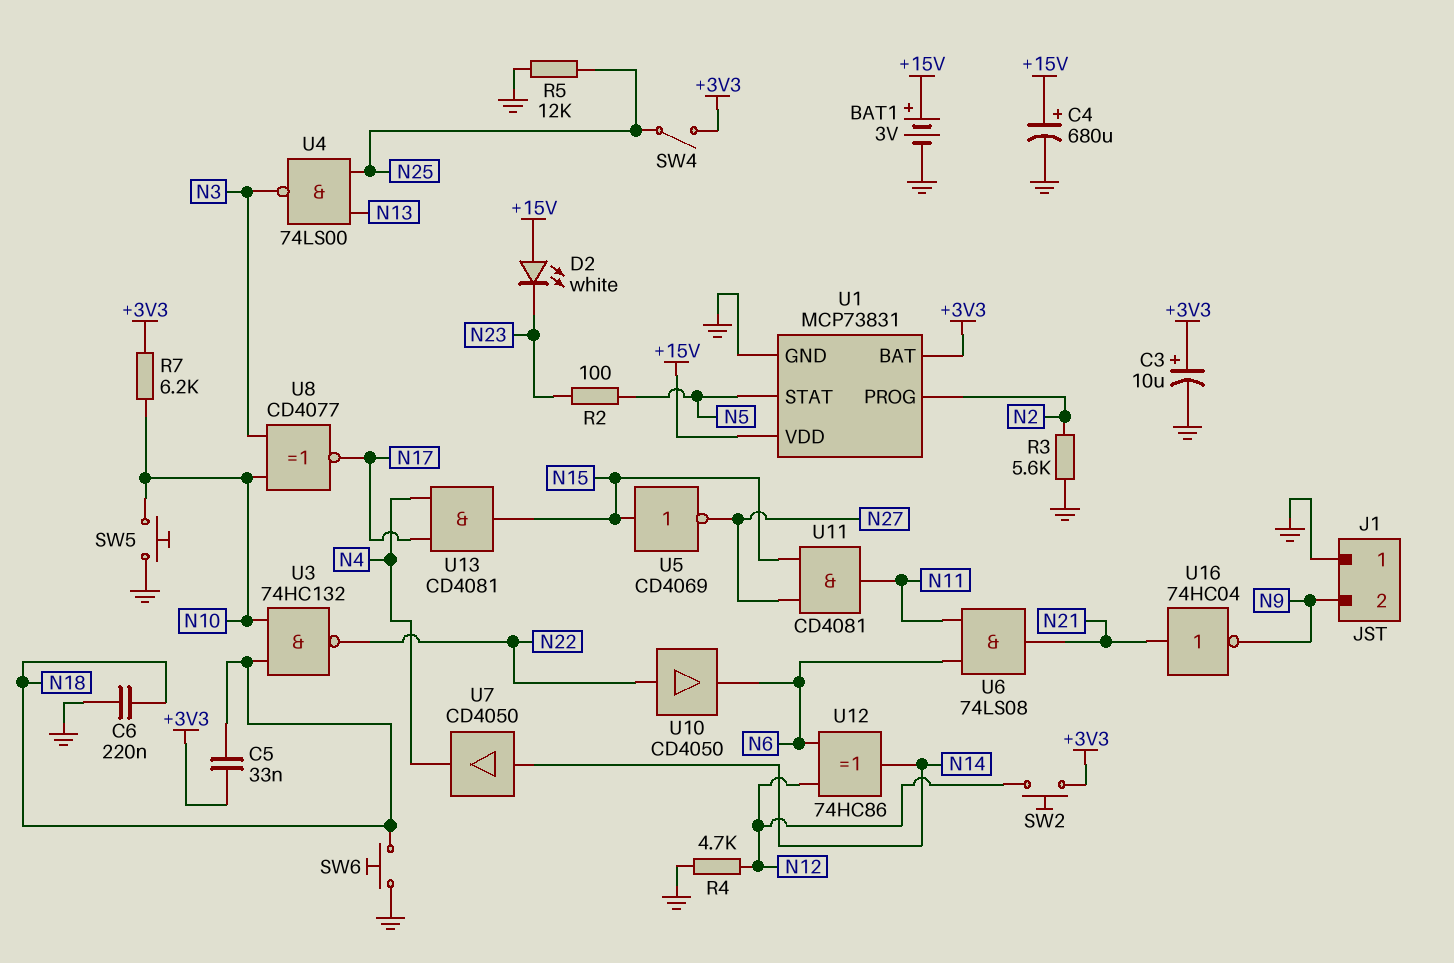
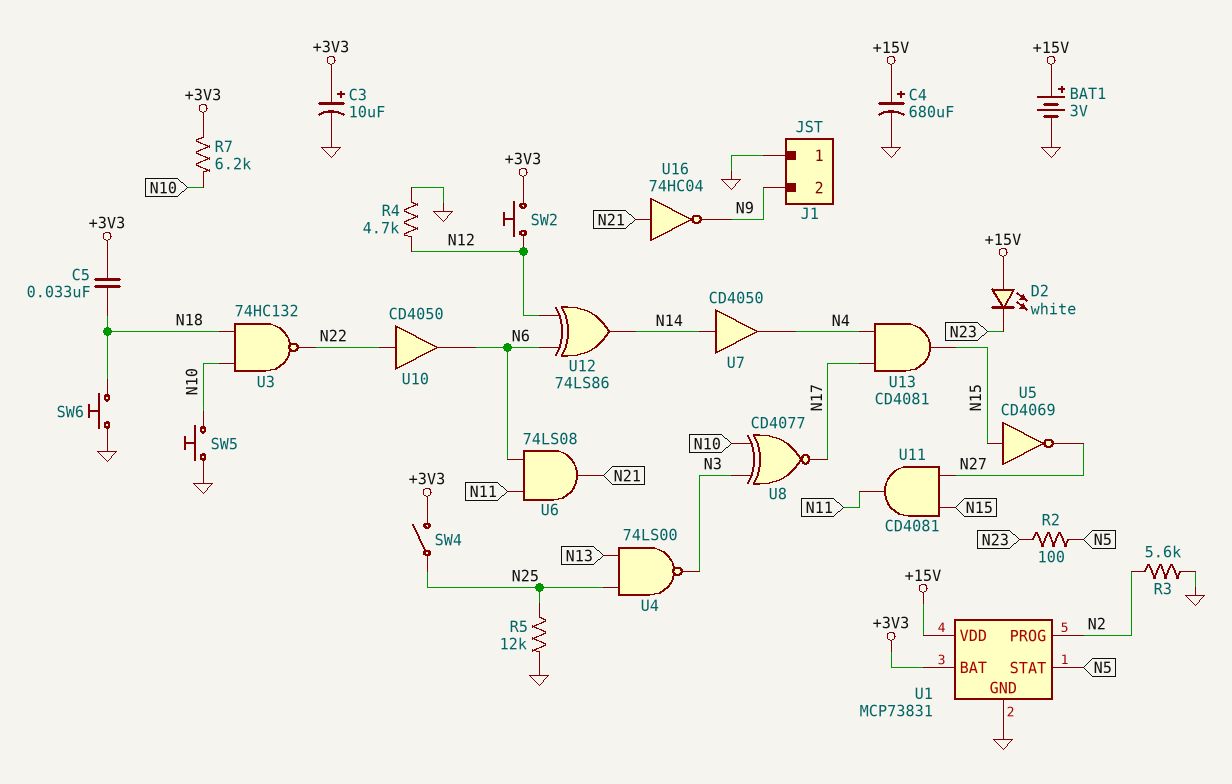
C6: 220nF (GND, N18) -> none
U12: XOR 74HC86 (in N6, in N12, out N14) -> XOR 74LS86 (in N6, in N12, out N14)

